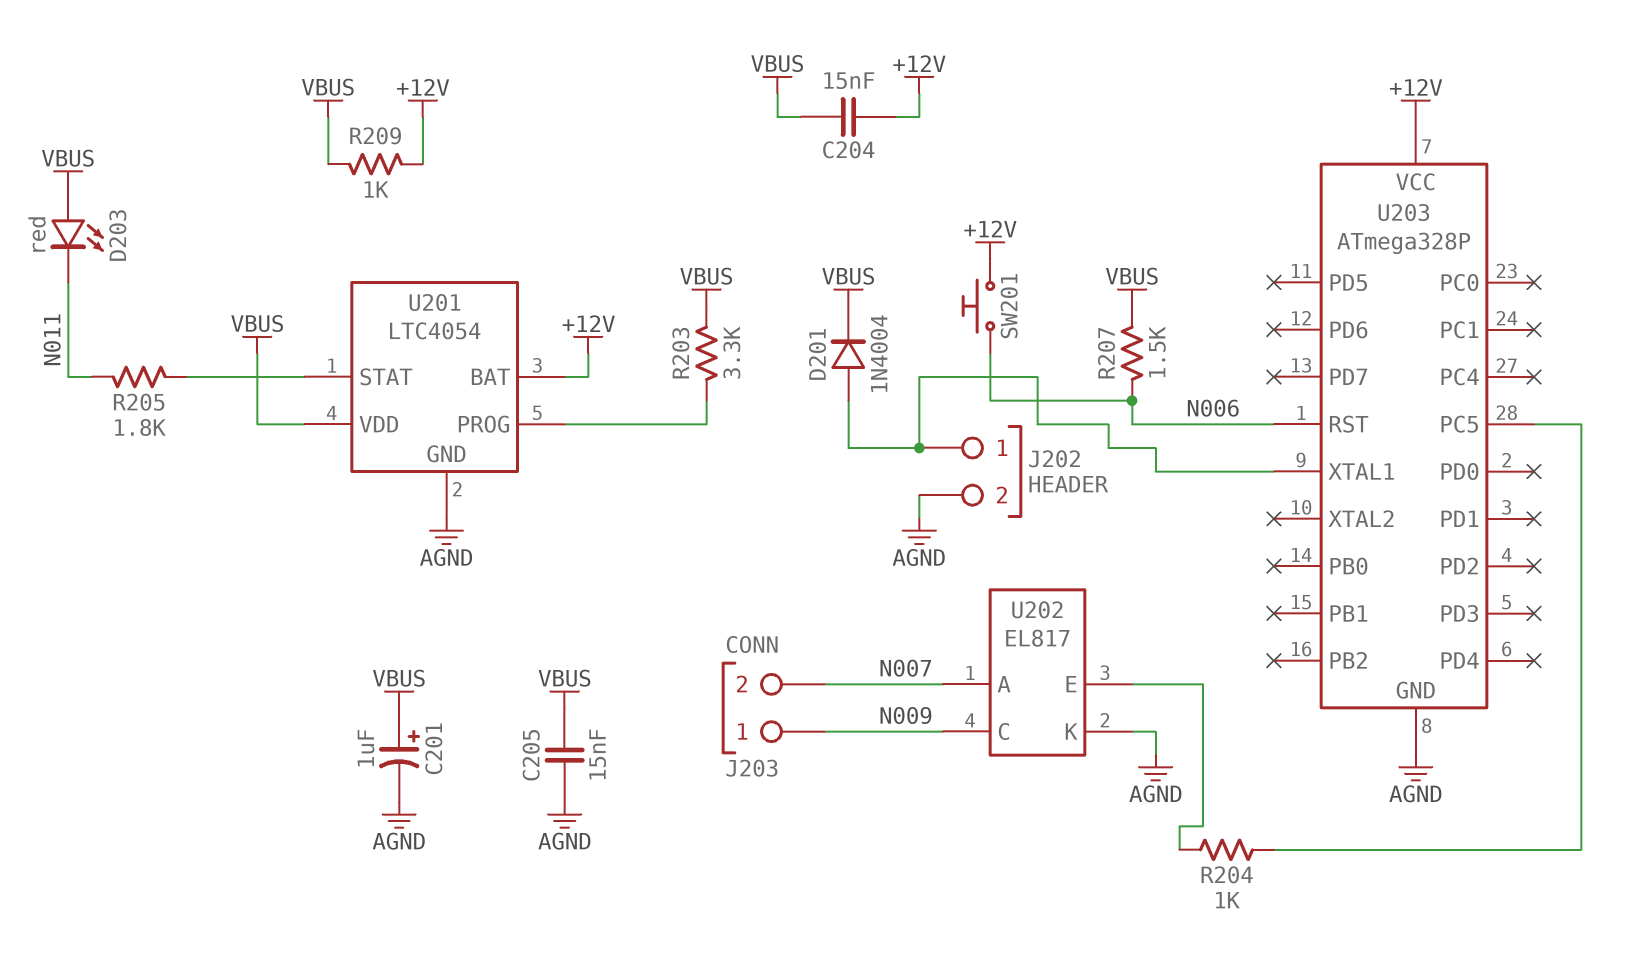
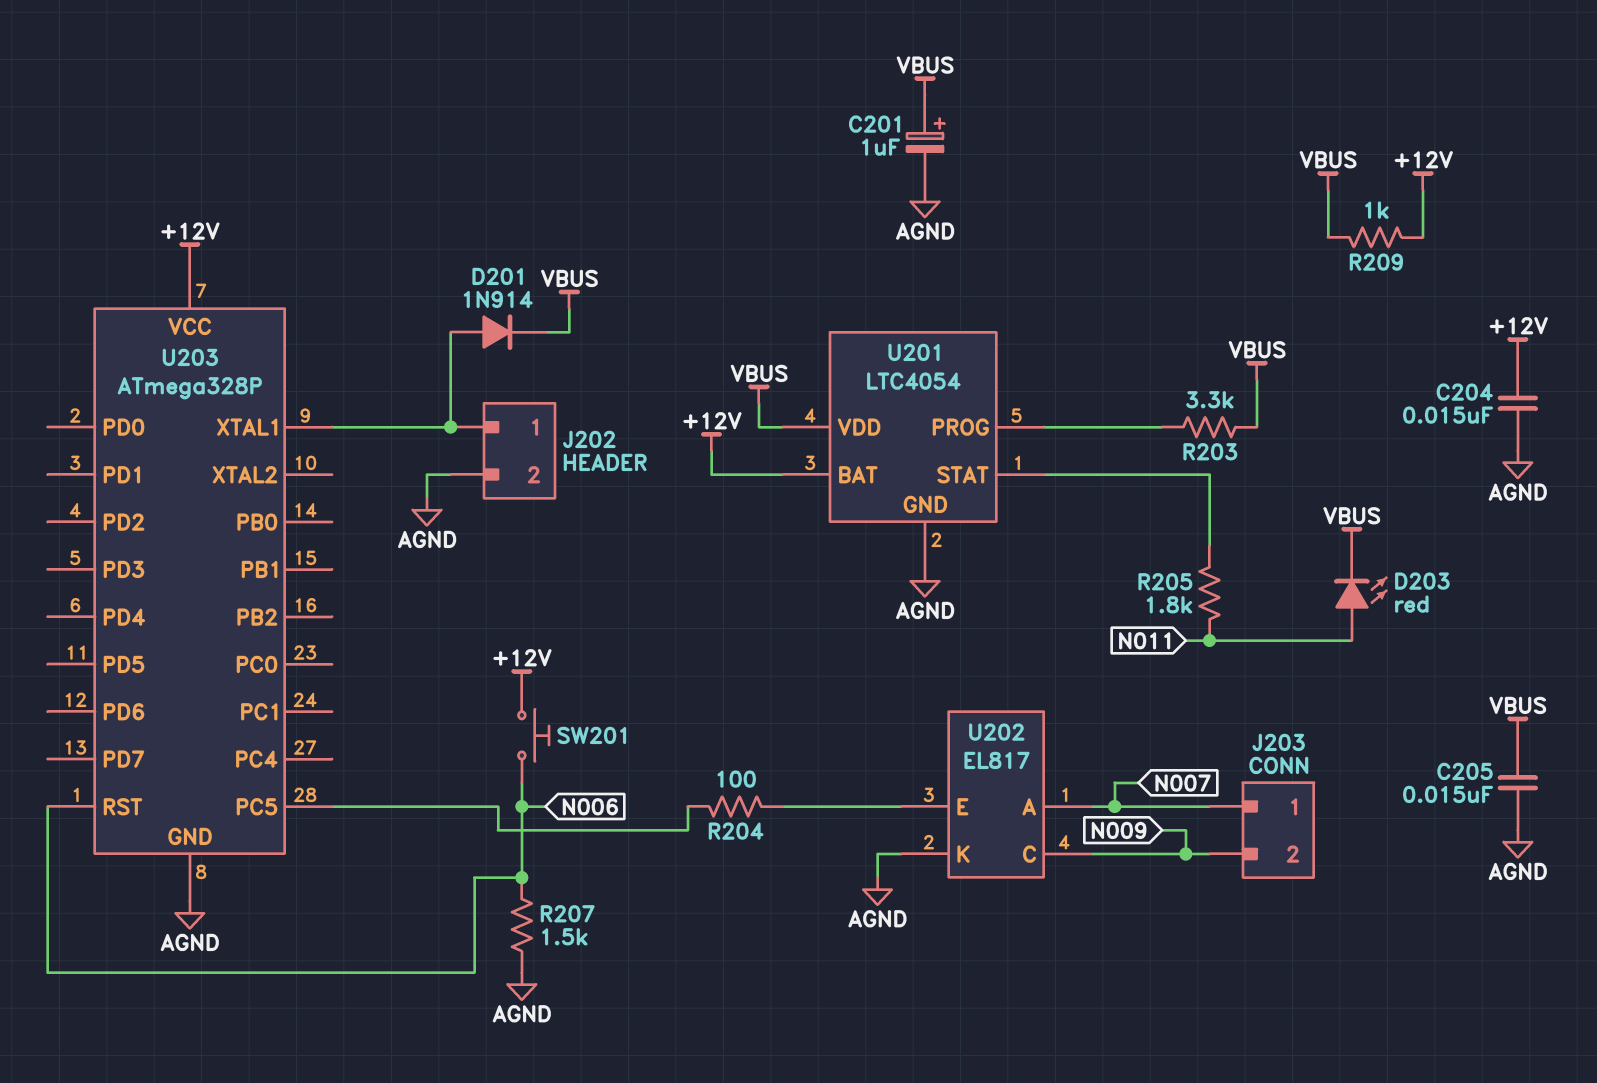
C204: 15nF (+12V, VBUS) -> 15nF (+12V, AGND)
D201: diode 1N4004 (A J202/1, K VBUS) -> diode 1N914 (A J202/1, K VBUS)
D203: LED red (A VBUS, K N011) -> LED red (A N011, K VBUS)
J203 pin 1: N009 -> N007
J203 pin 2: N007 -> N009
R204: 1k (U202/E, U203/PC5) -> 100 (U202/E, U203/PC5)
R207: 1.5k (N006, VBUS) -> 1.5k (AGND, N006)

